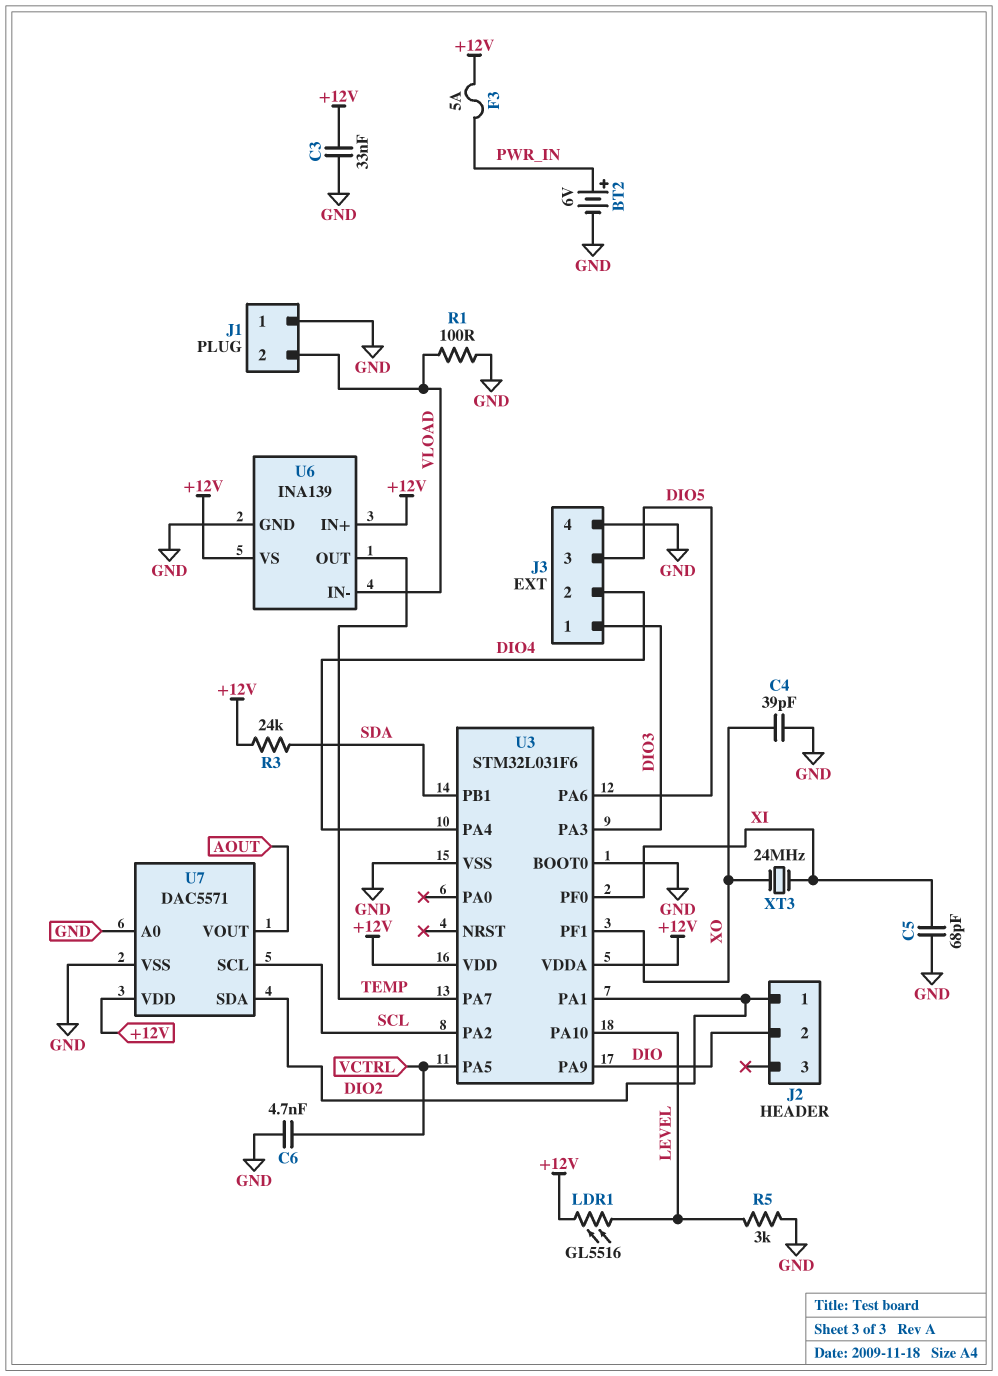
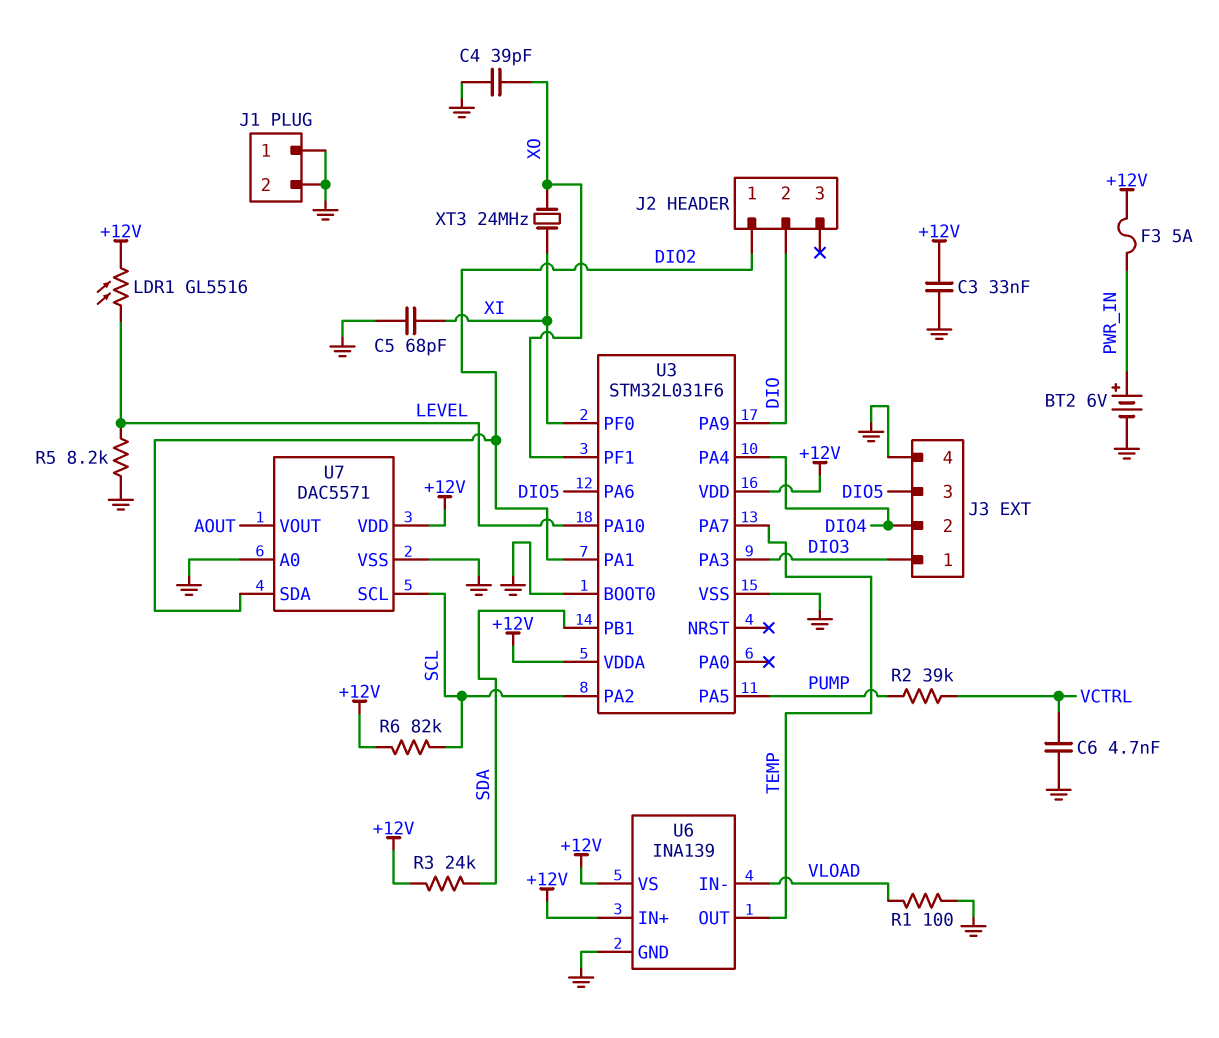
J1 pin 2: VLOAD -> GND
R2: none -> 39k (PUMP, VCTRL)
R5: 3k (GND, LEVEL) -> 8.2k (GND, LEVEL)
R6: none -> 82k (+12V, SCL)
U3 pin PA5: VCTRL -> PUMP

